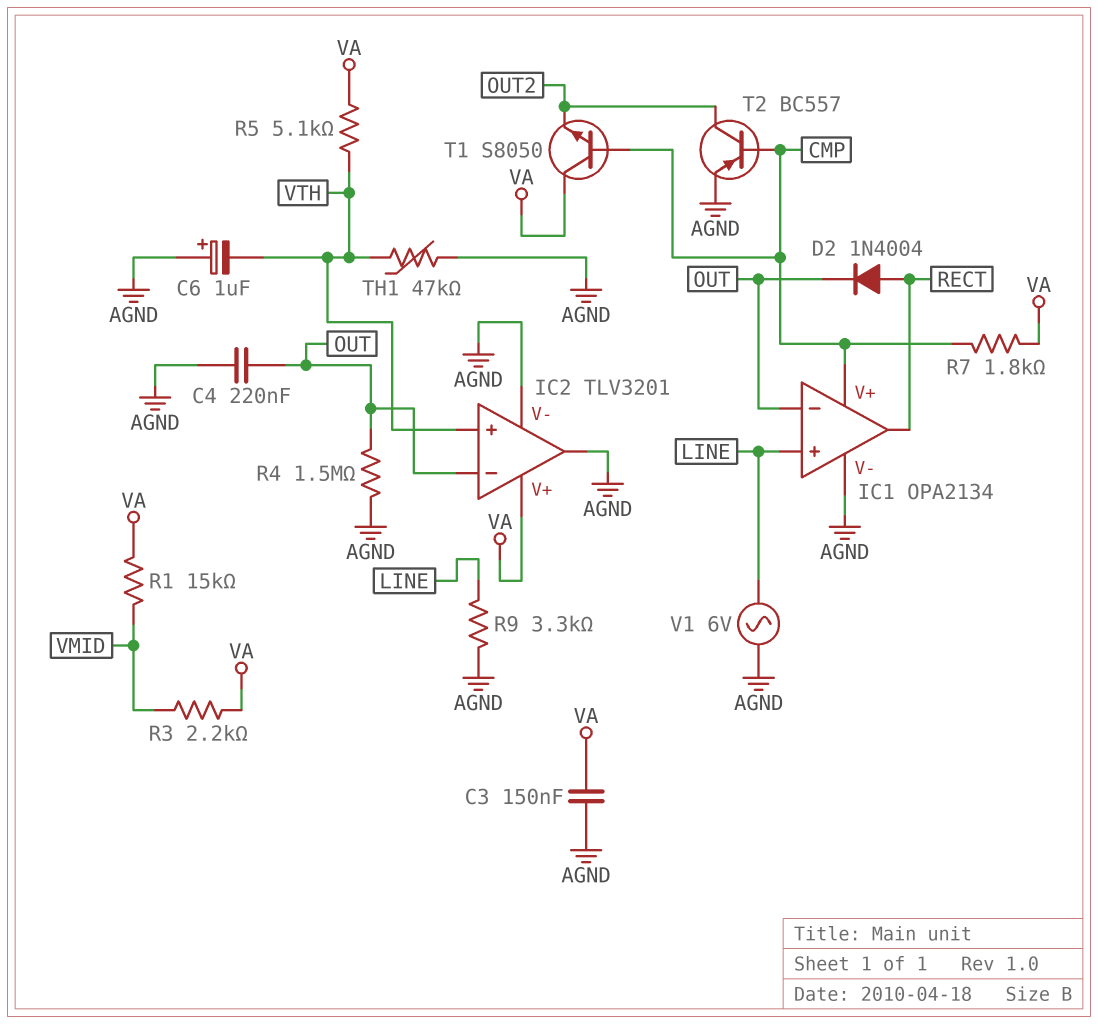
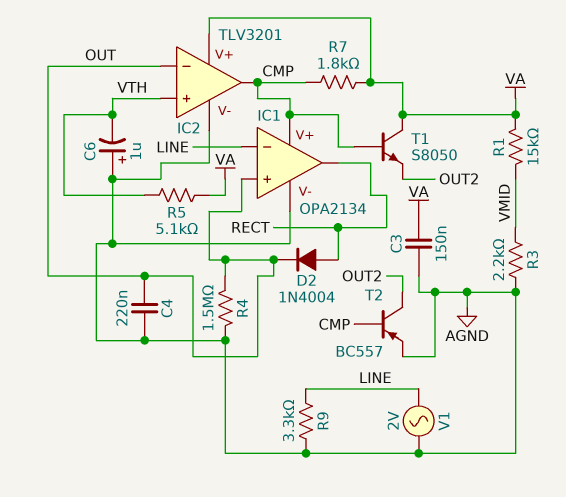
IC1 pin in+: LINE -> OUT
IC1 pin in-: OUT -> LINE
IC2 pin out: AGND -> CMP
R3: 2.2k (VA, VMID) -> 2.2k (AGND, VMID)
TH1: 47k (AGND, VTH) -> none
V1: AC 6V (AGND, LINE) -> AC 2V (AGND, LINE)

